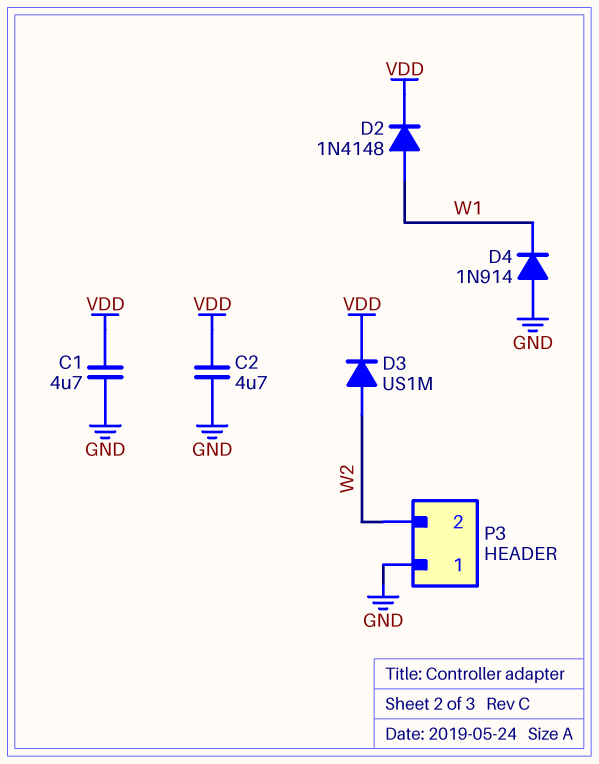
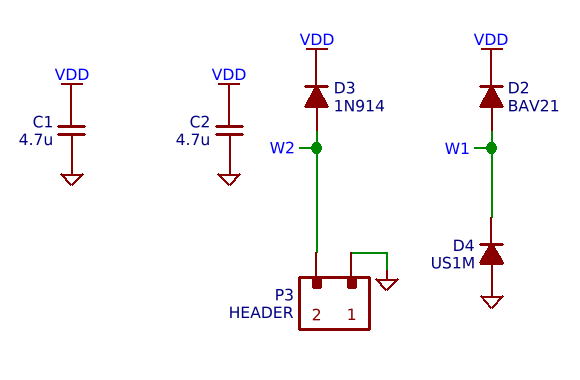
D2: diode 1N4148 (A W1, K VDD) -> diode BAV21 (A W1, K VDD)
D3: diode US1M (A W2, K VDD) -> diode 1N914 (A W2, K VDD)
D4: diode 1N914 (A GND, K W1) -> diode US1M (A GND, K W1)

